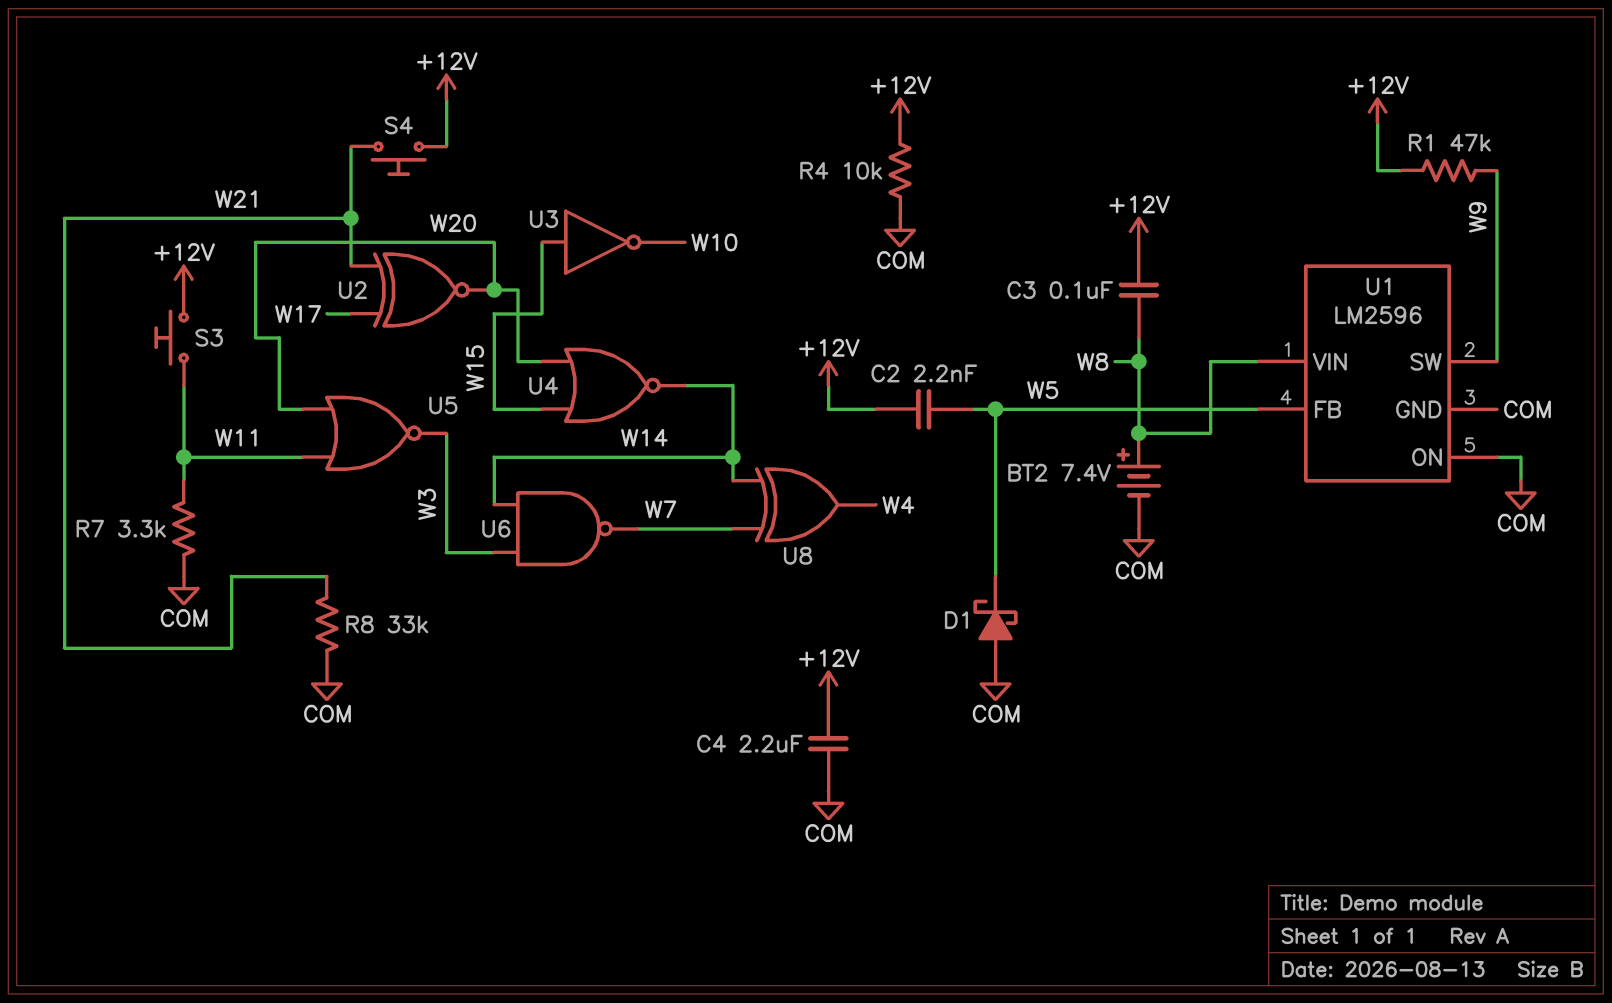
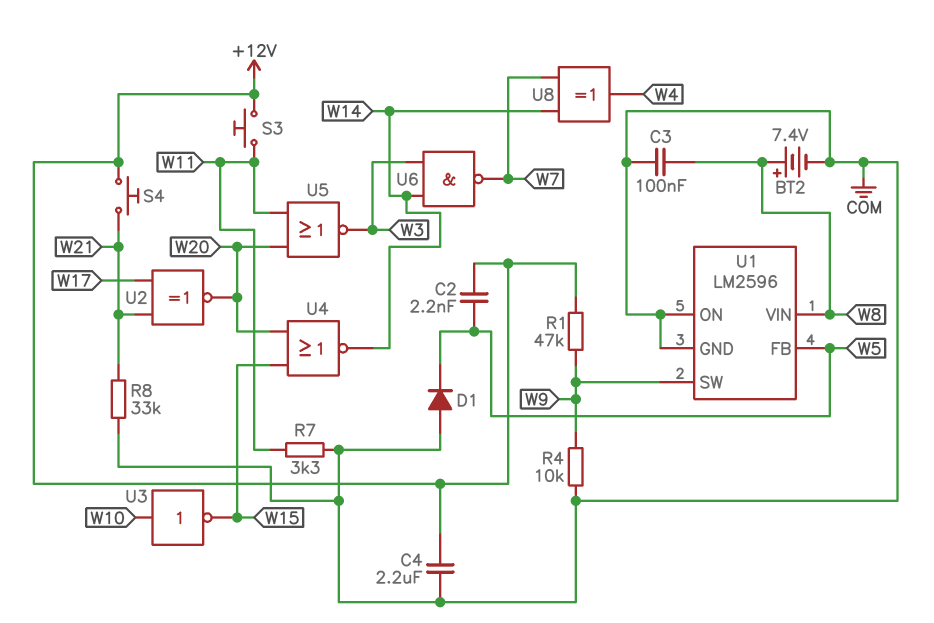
C3: 100nF (+12V, W8) -> 100nF (COM, W8)
D1: schottky (A COM, K W5) -> diode (A COM, K W5)
R4: 10k (+12V, COM) -> 10k (COM, W9)
U3: NOT (in W15, out W10) -> NOT (in W10, out W15)

